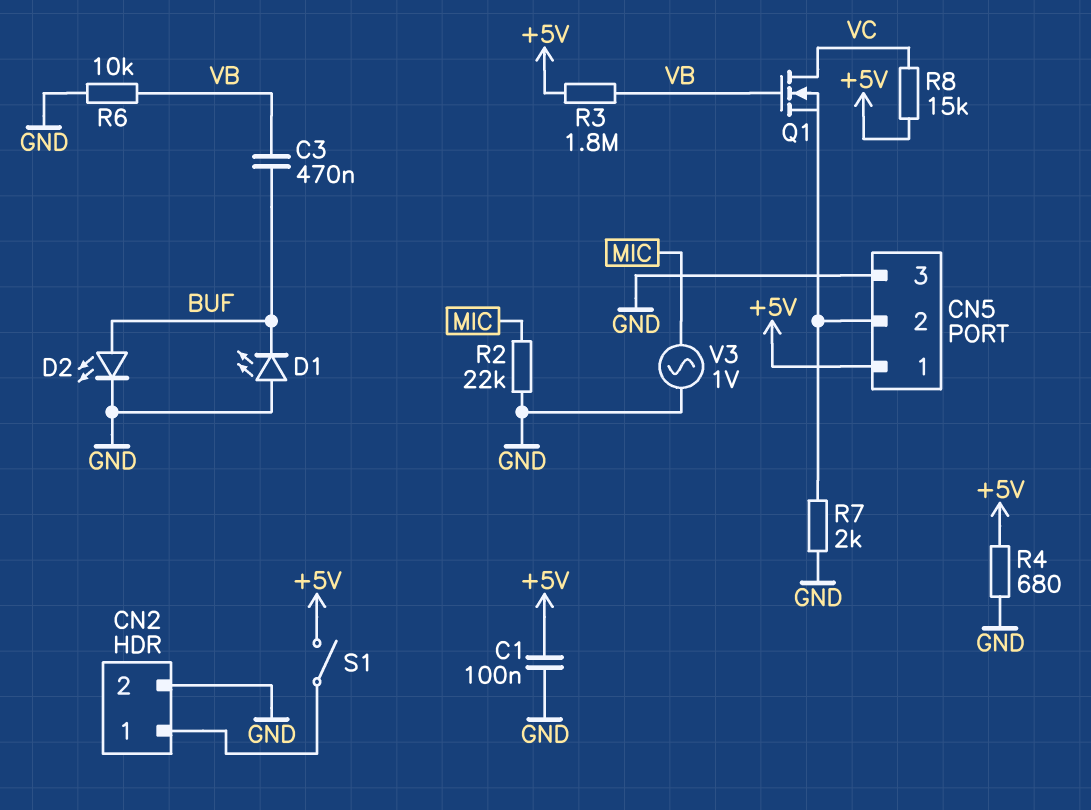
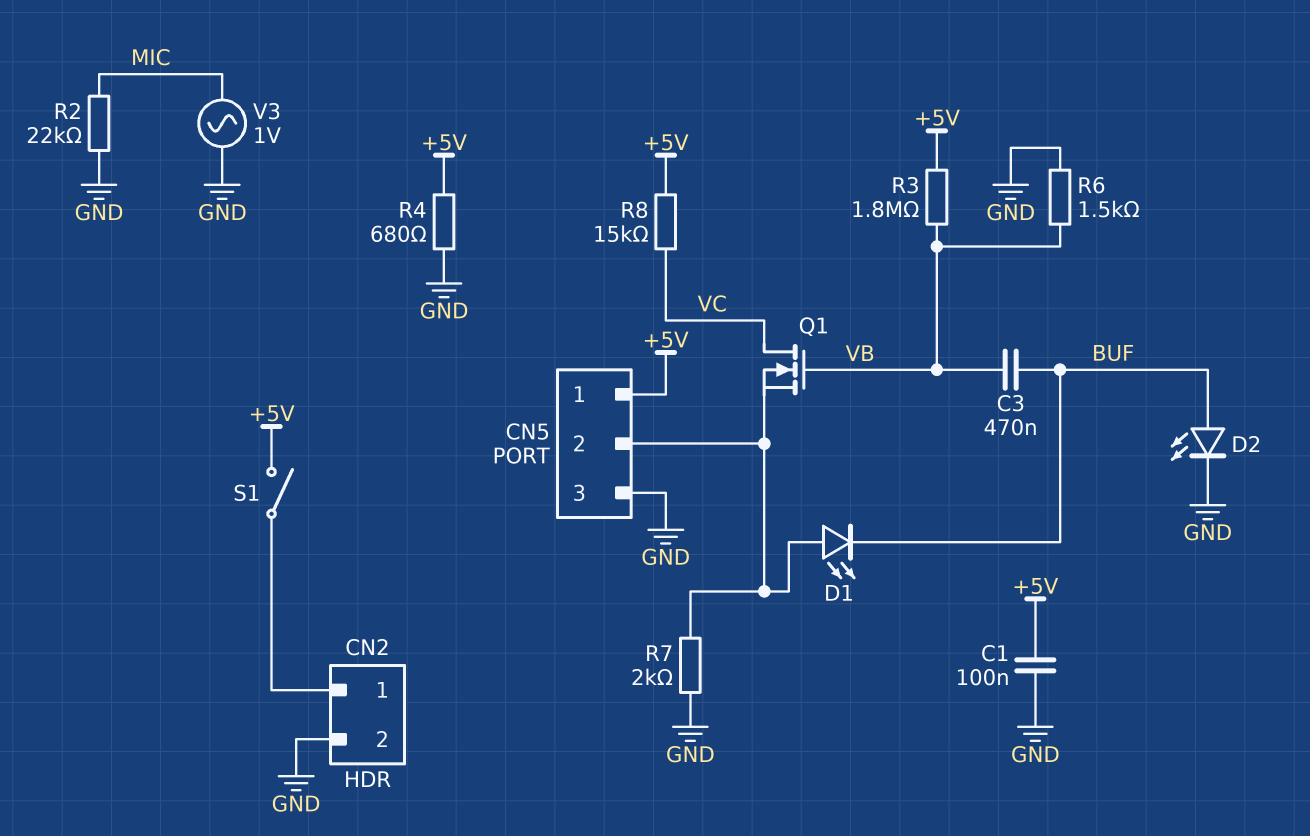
D1: LED (A GND, K BUF) -> LED (A CN5/2, K BUF)
R6: 10k (GND, VB) -> 1.5k (GND, VB)

